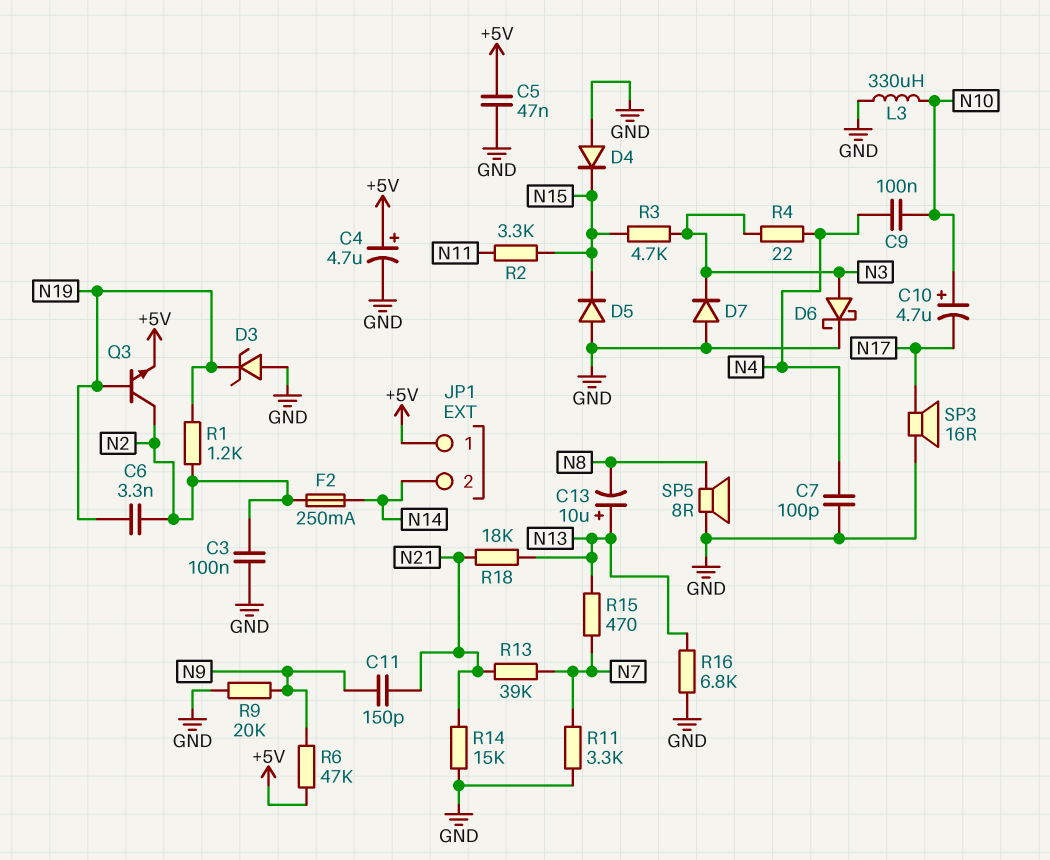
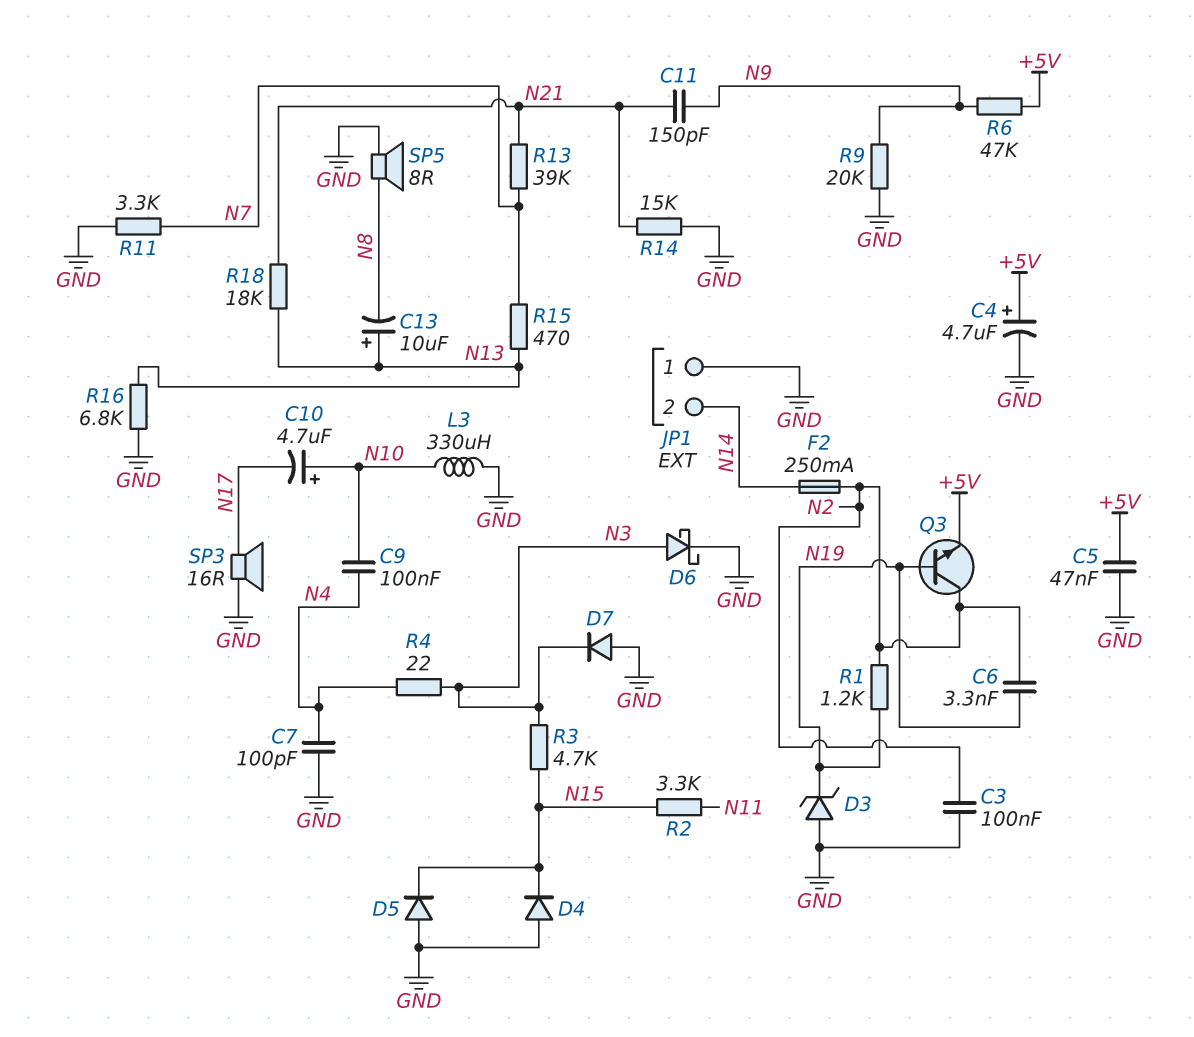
JP1 pin 1: +5V -> GND

